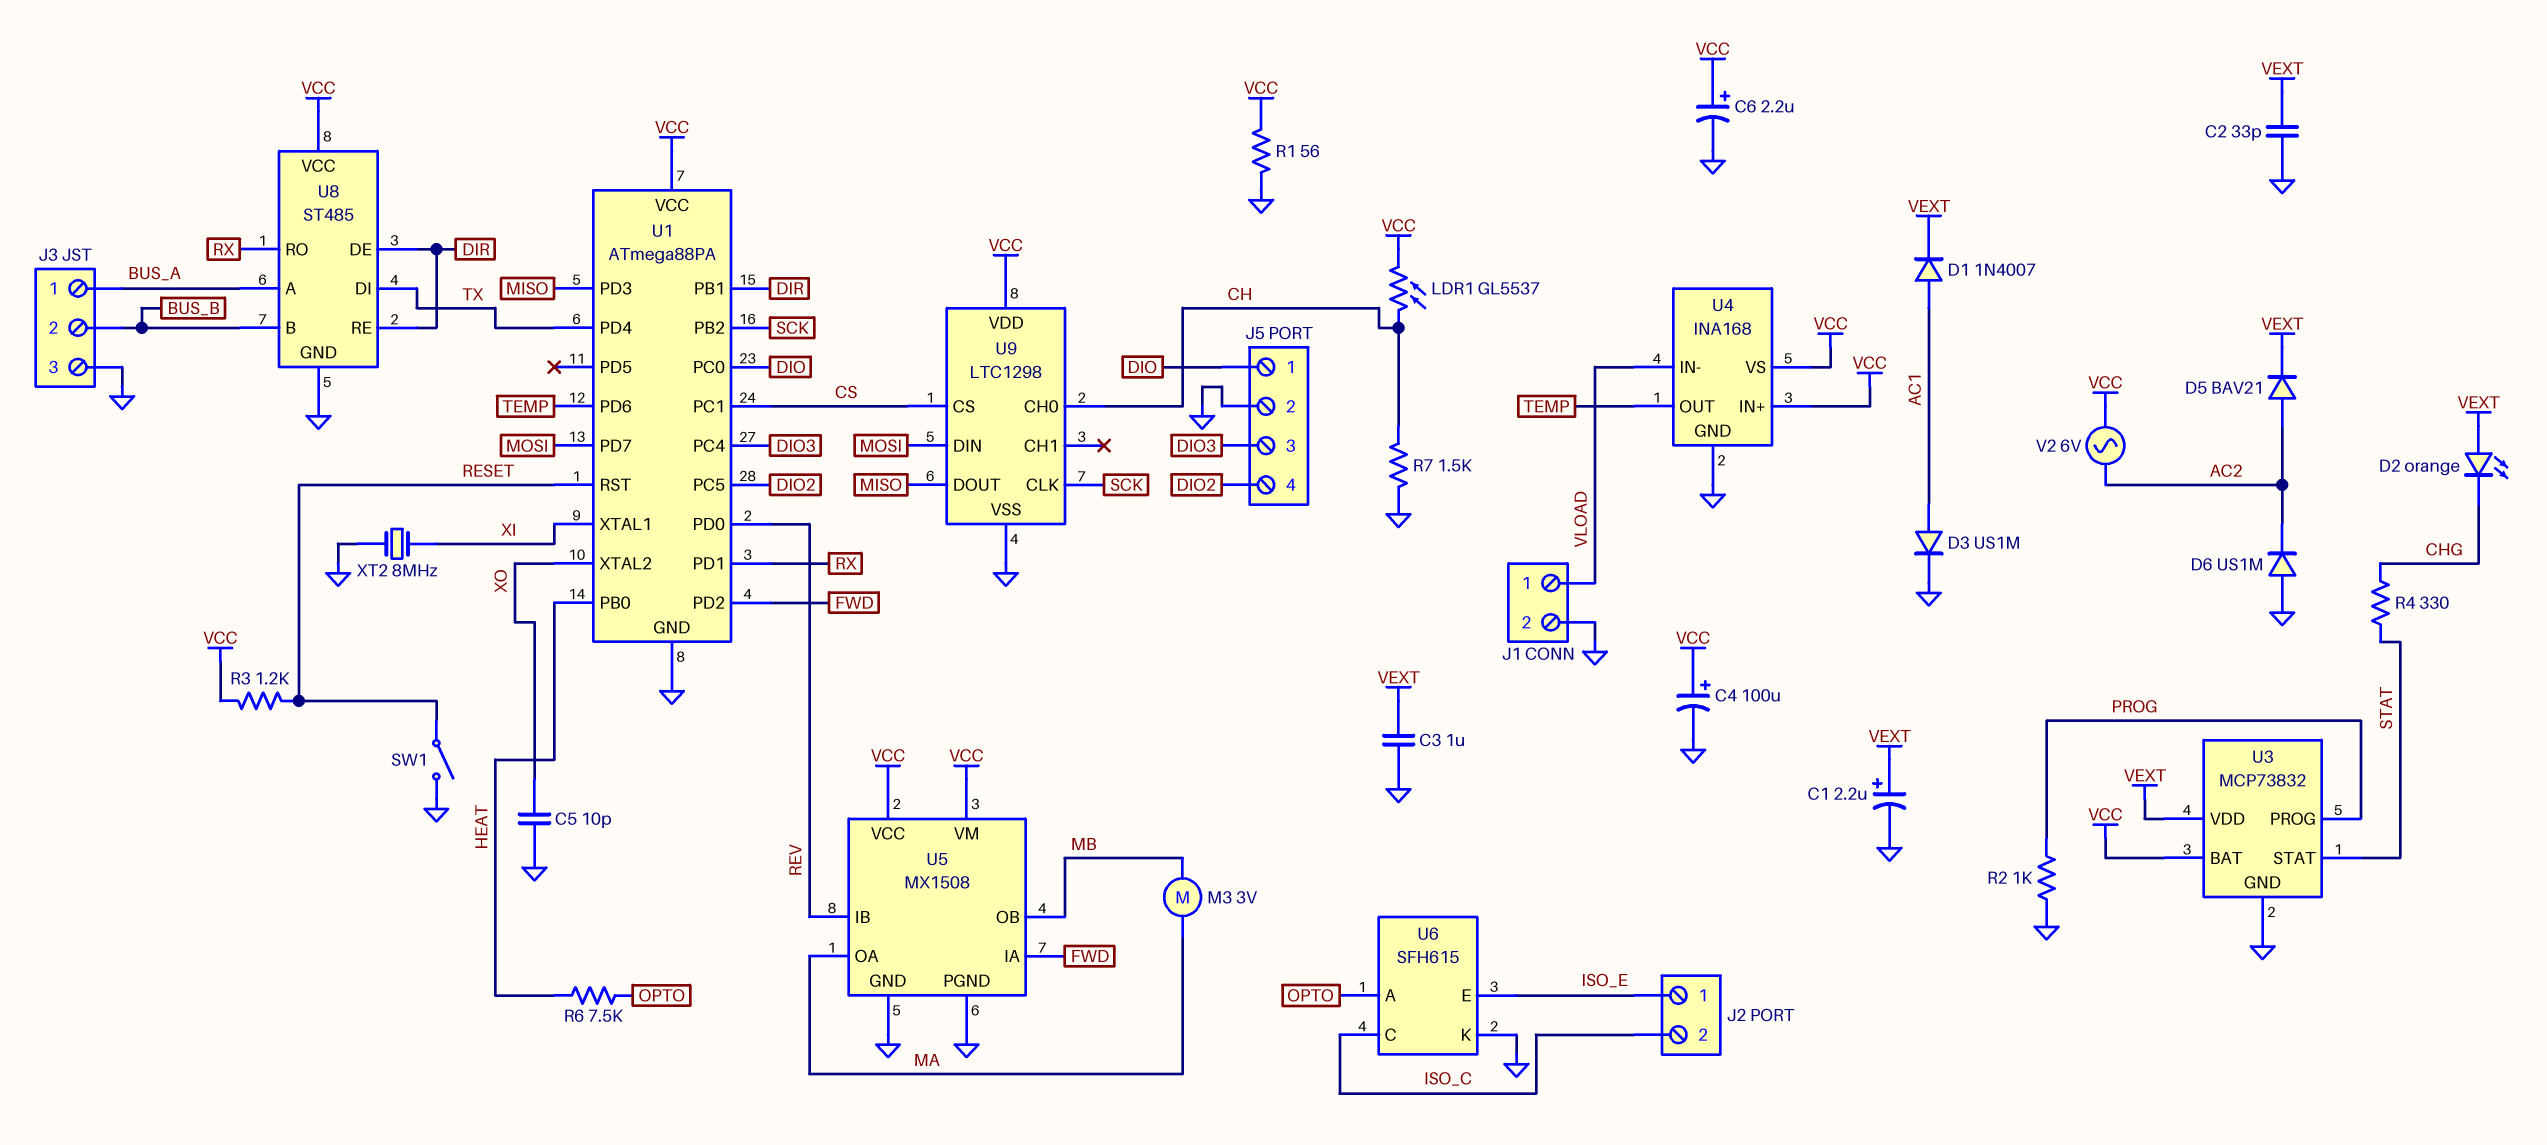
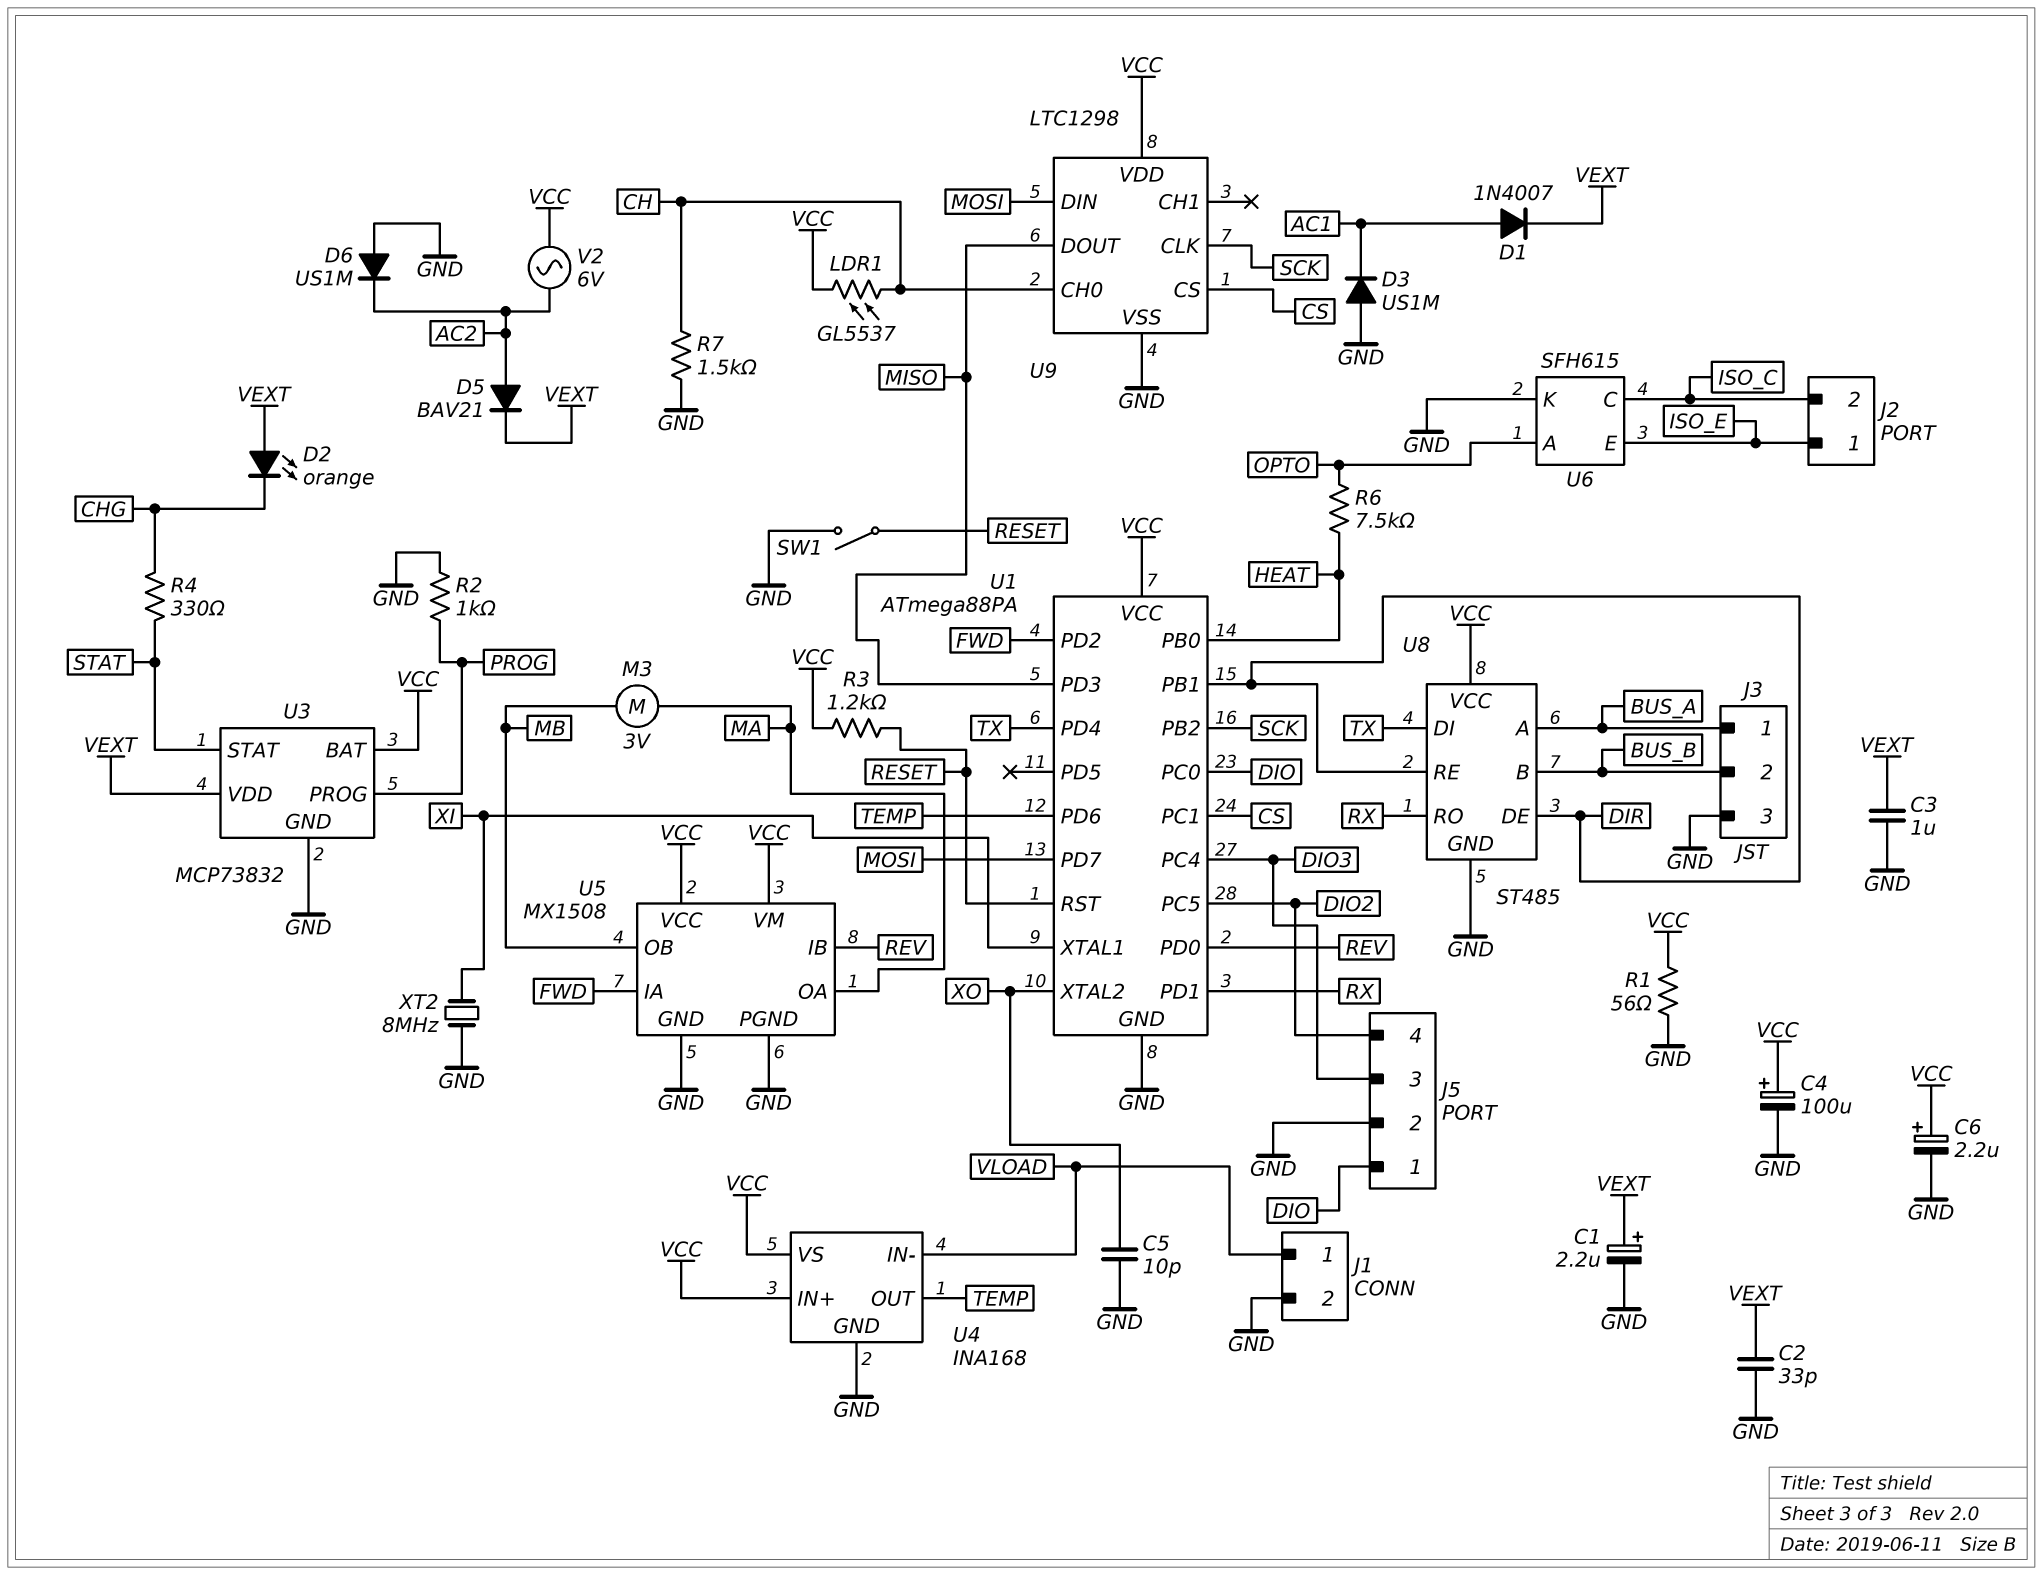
D3: diode US1M (A AC1, K GND) -> diode US1M (A GND, K AC1)

